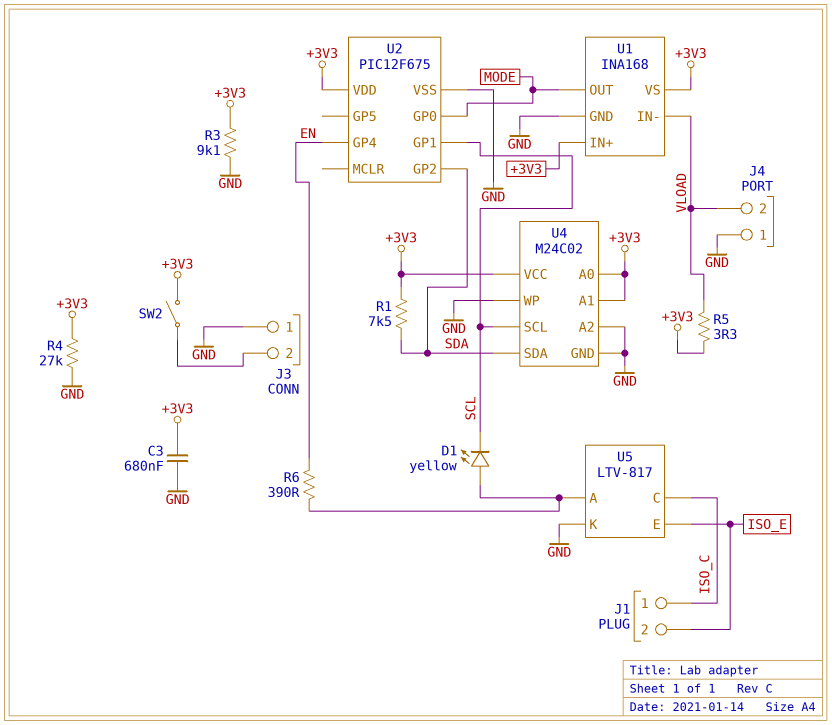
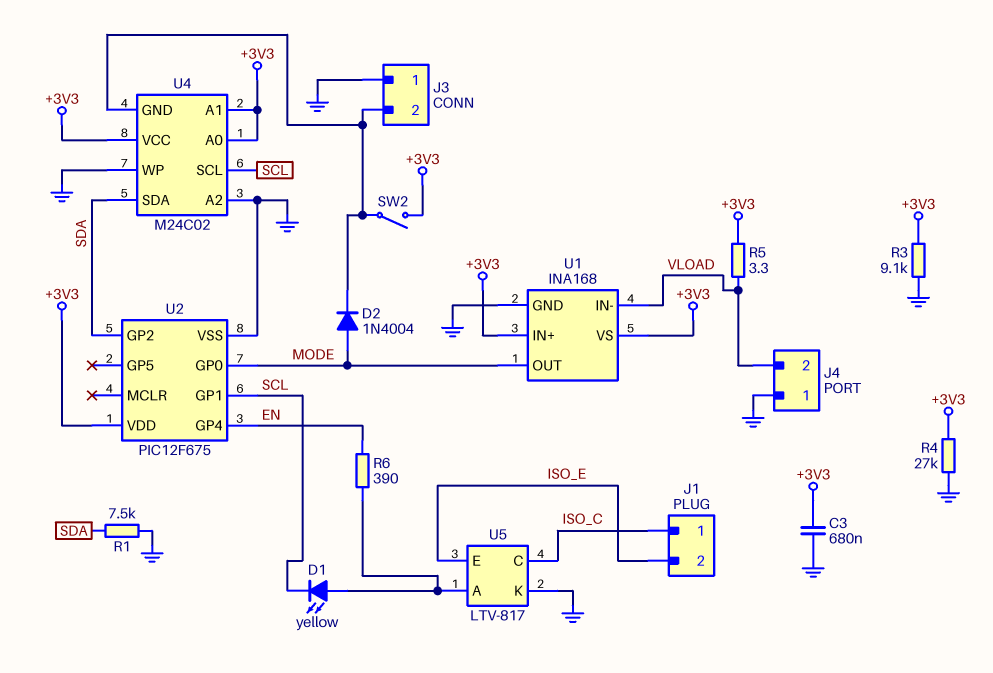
D2: none -> diode 1N4004 (A MODE, K J3/2)
R1: 7.5k (+3V3, SDA) -> 7.5k (GND, SDA)
U4 pin GND: GND -> J3/2

